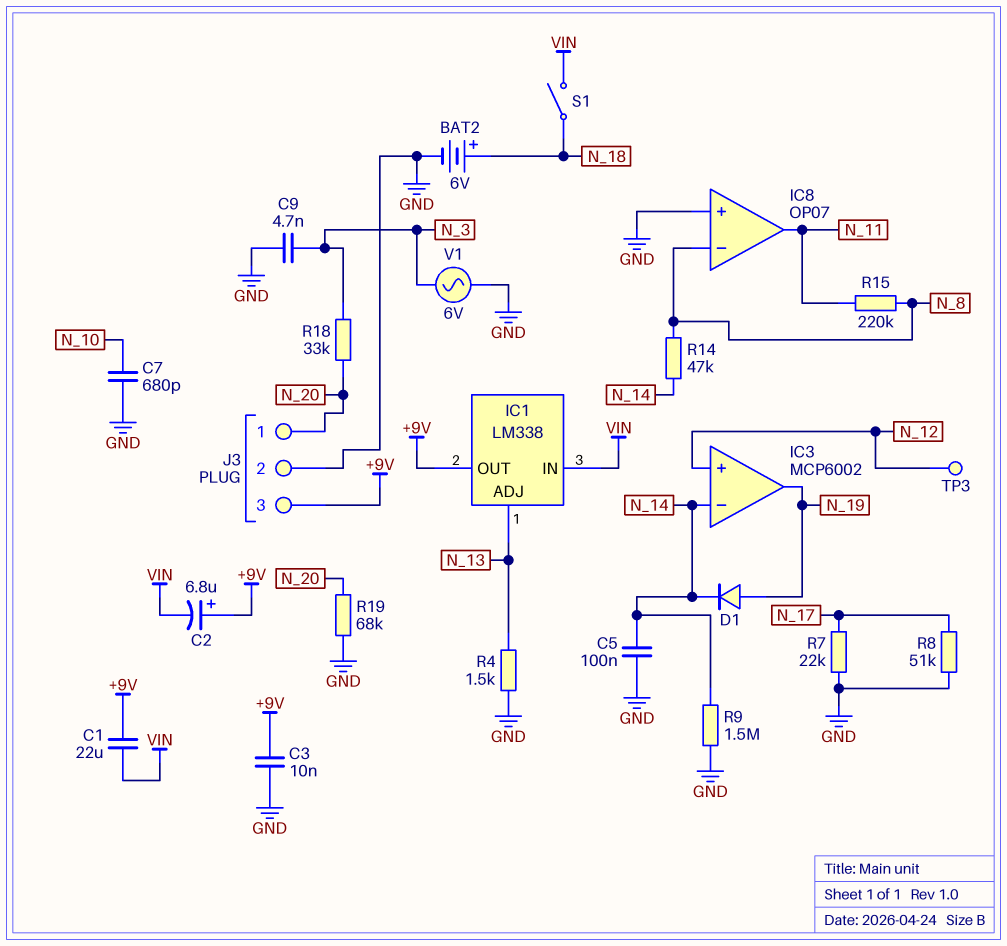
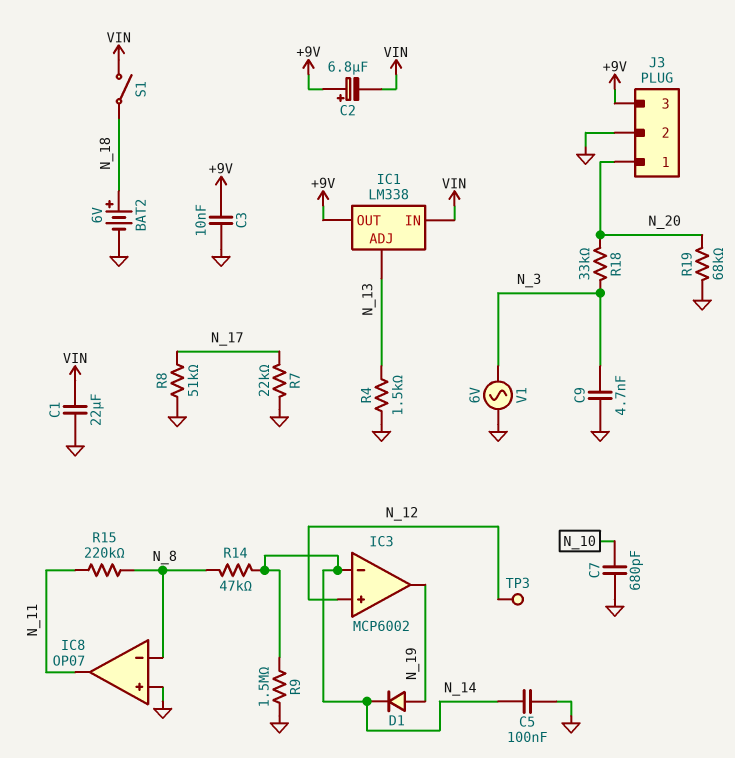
C1: 22uF (+9V, VIN) -> 22uF (GND, VIN)

